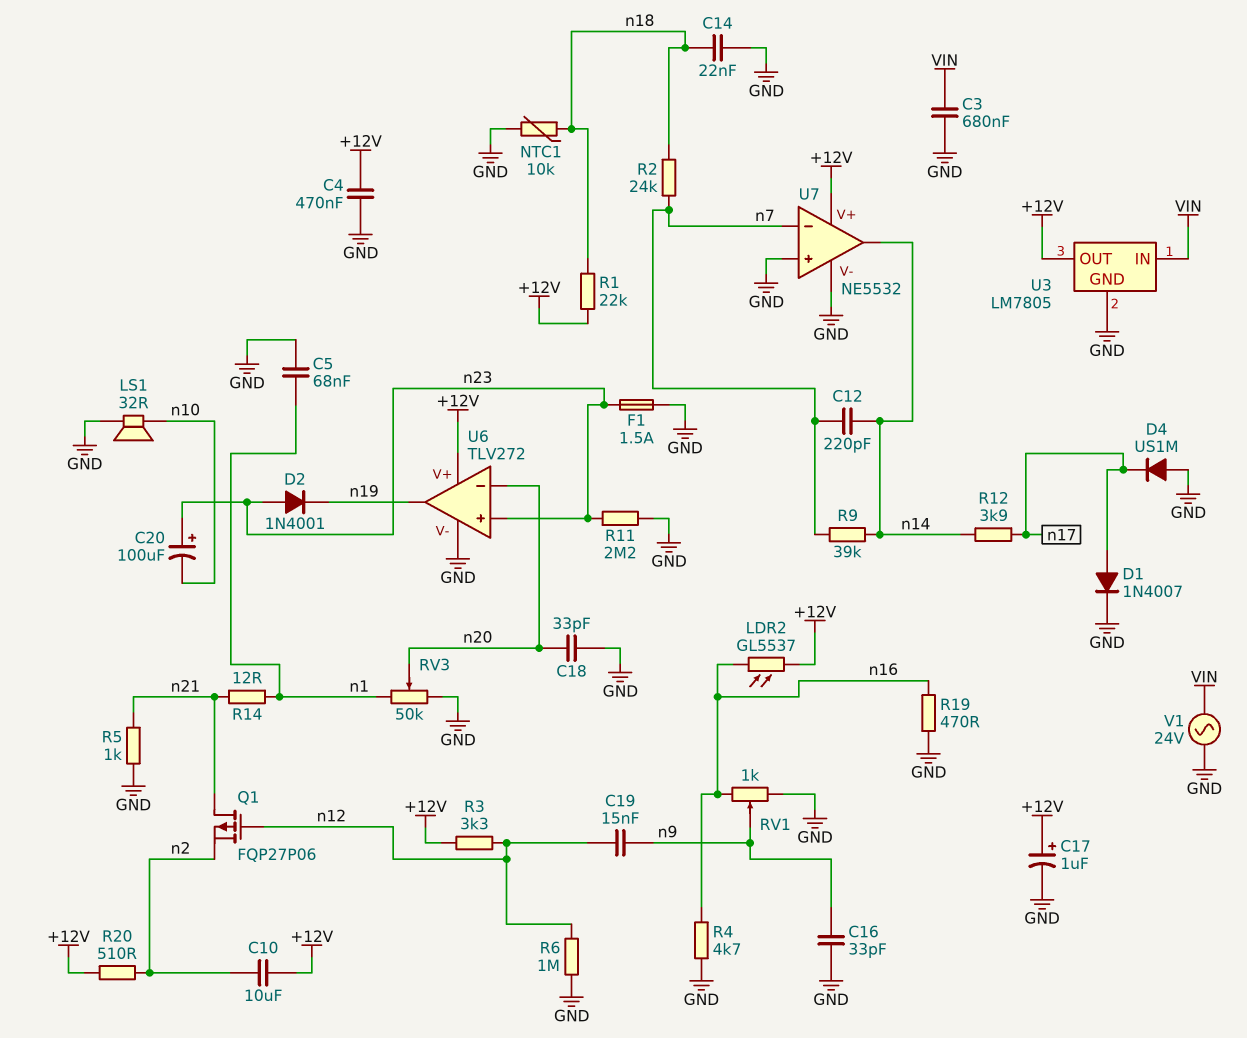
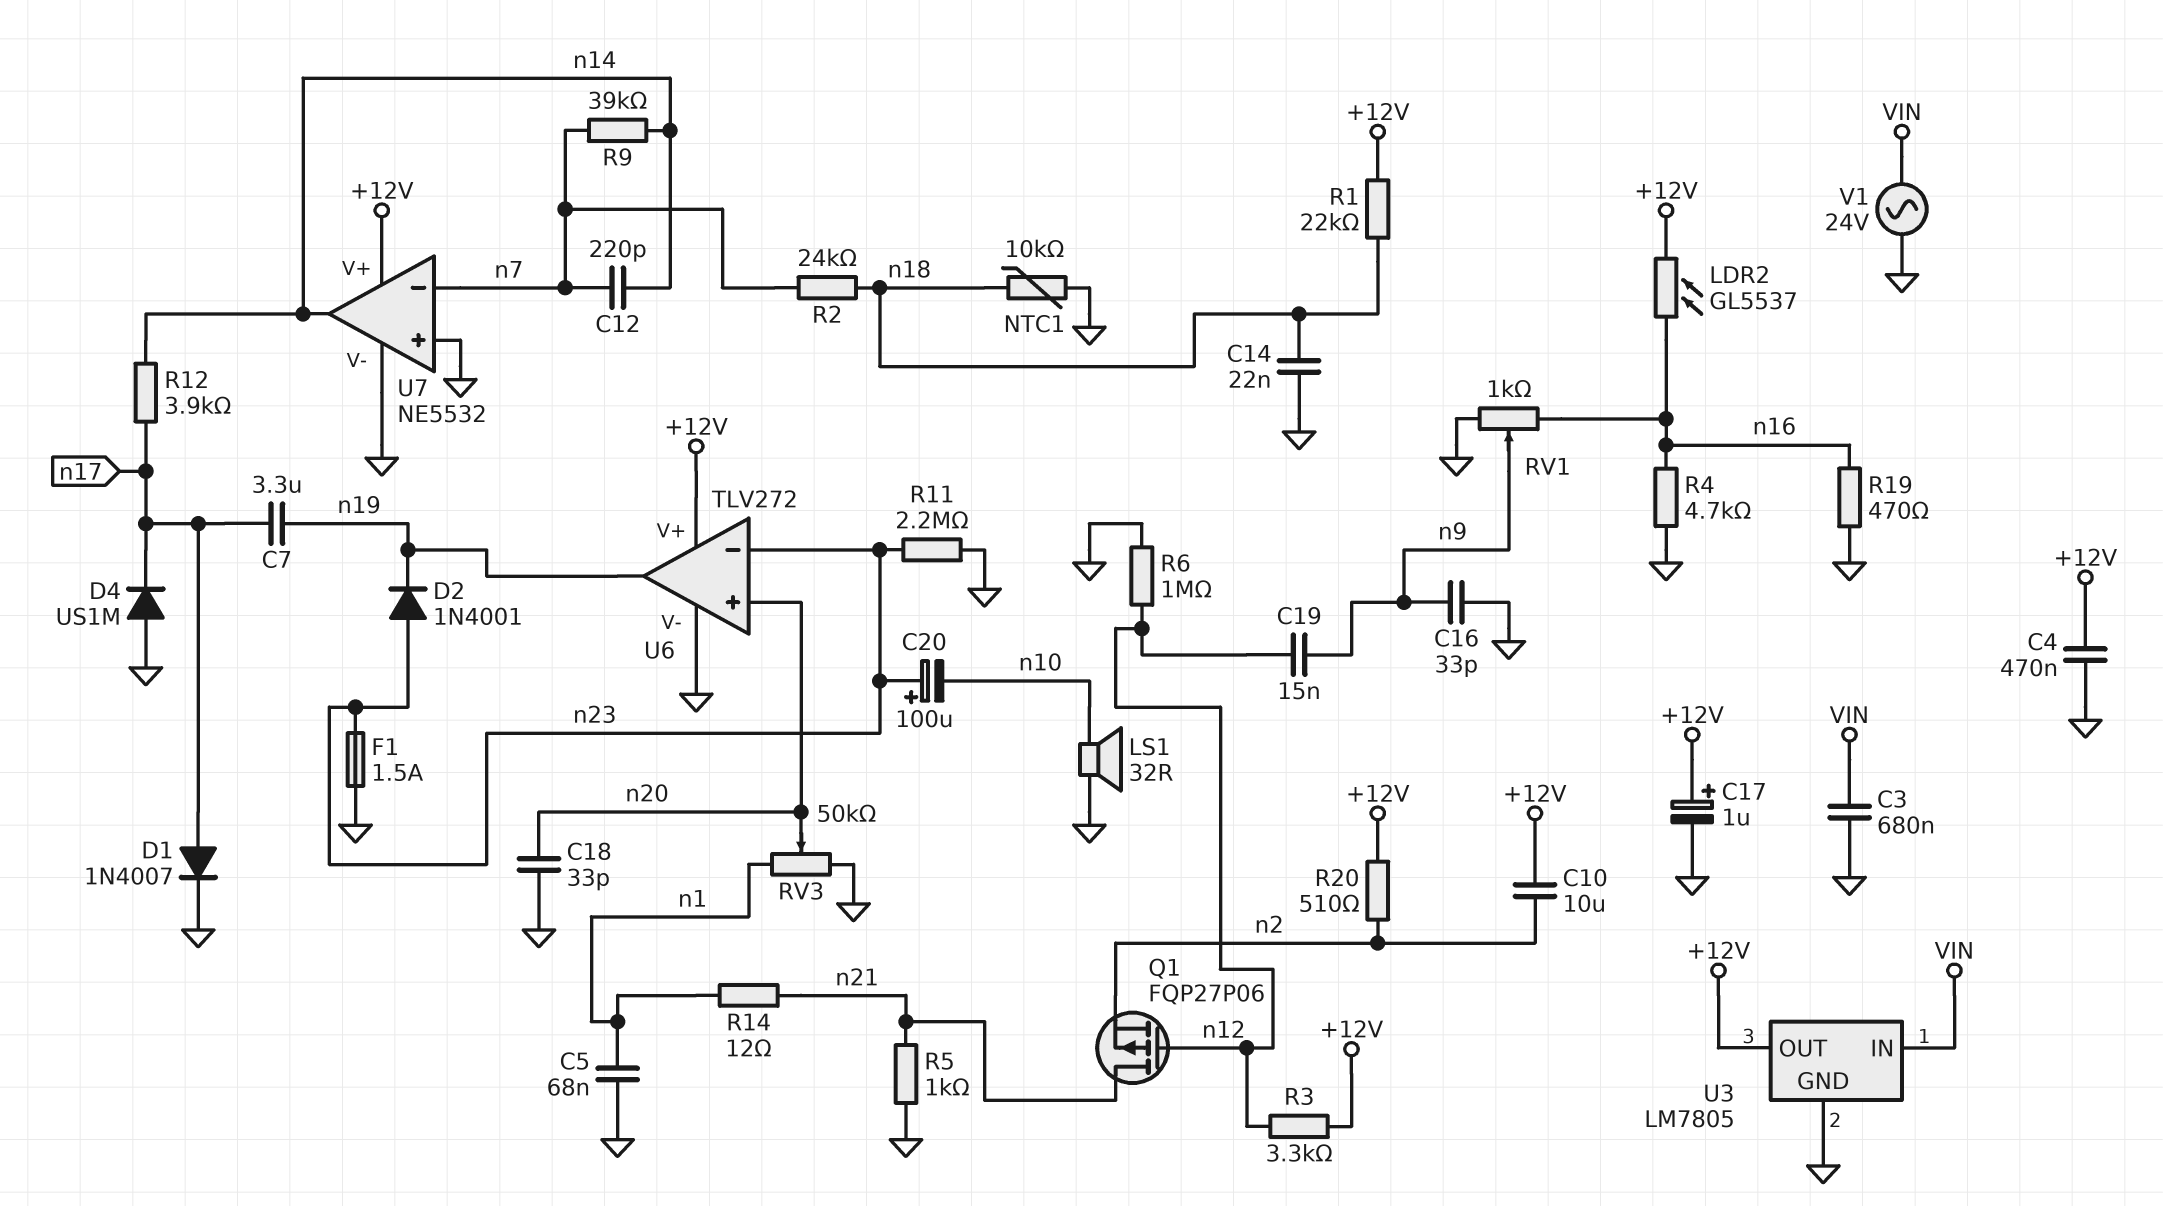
C7: none -> 3.3uF (n17, n19)
U6 pin in+: n23 -> n20
U6 pin in-: n20 -> n23

